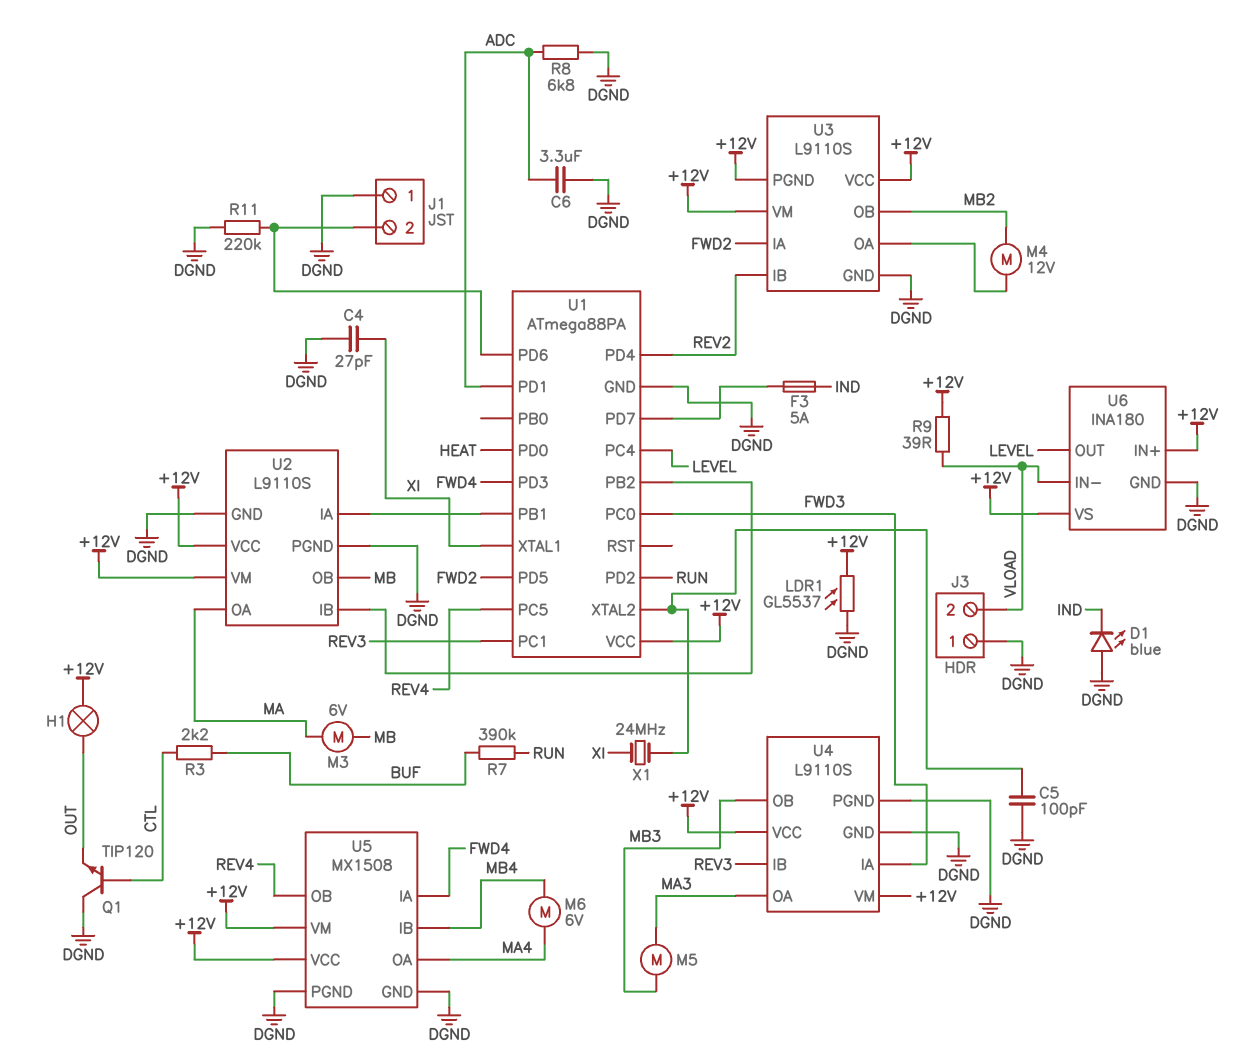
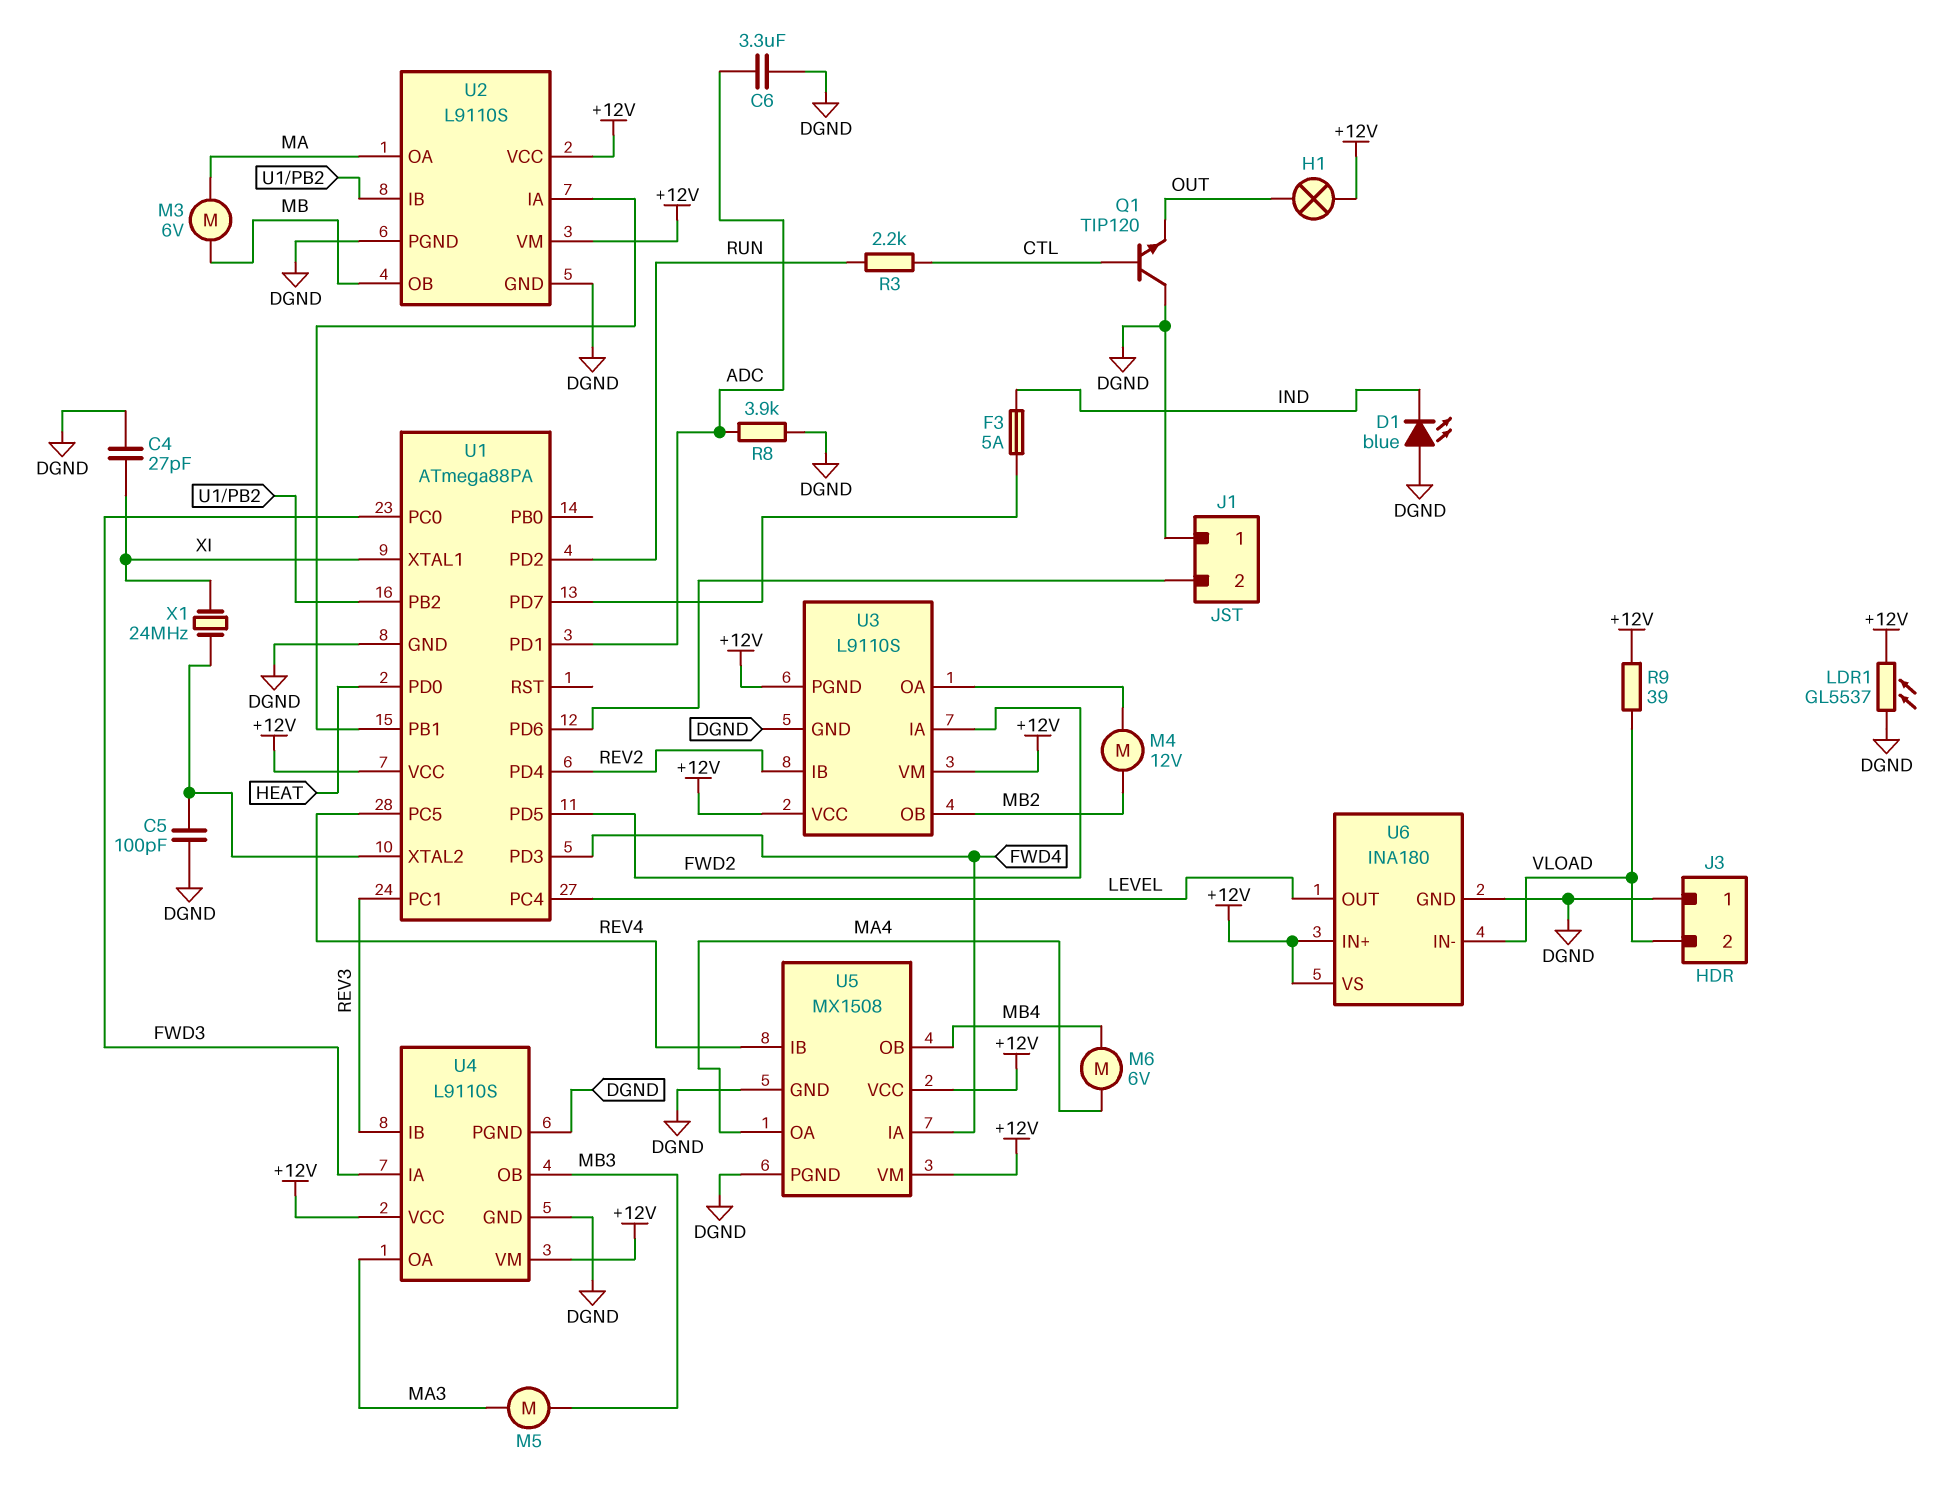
R3: 2.2k (BUF, CTL) -> 2.2k (CTL, RUN)
R7: 390k (BUF, RUN) -> none
R8: 6.8k (ADC, DGND) -> 3.9k (ADC, DGND)
R11: 220k (DGND, J1/2) -> none
U5 pin IB: MB4 -> REV4
U5 pin OB: REV4 -> MB4

